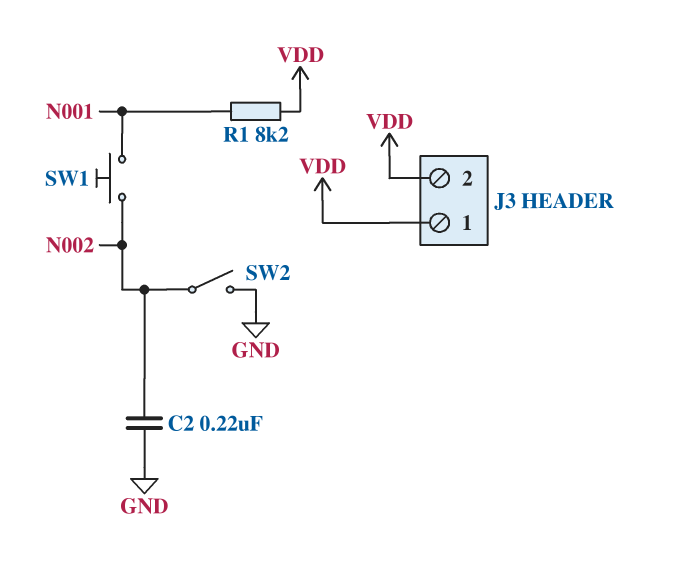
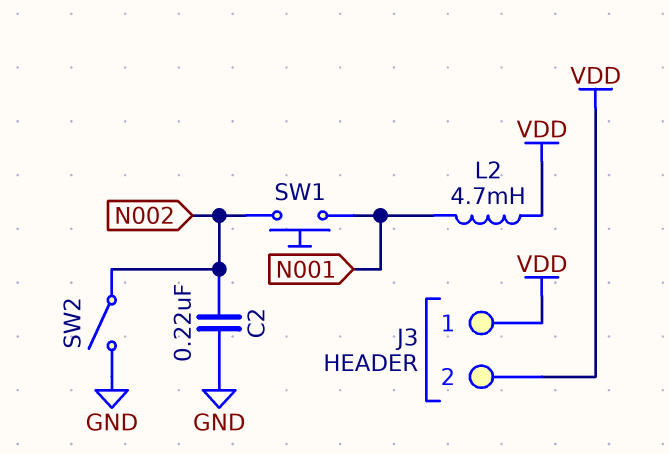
L2: none -> 4.7mH (N001, VDD)
R1: 8.2k (N001, VDD) -> none

